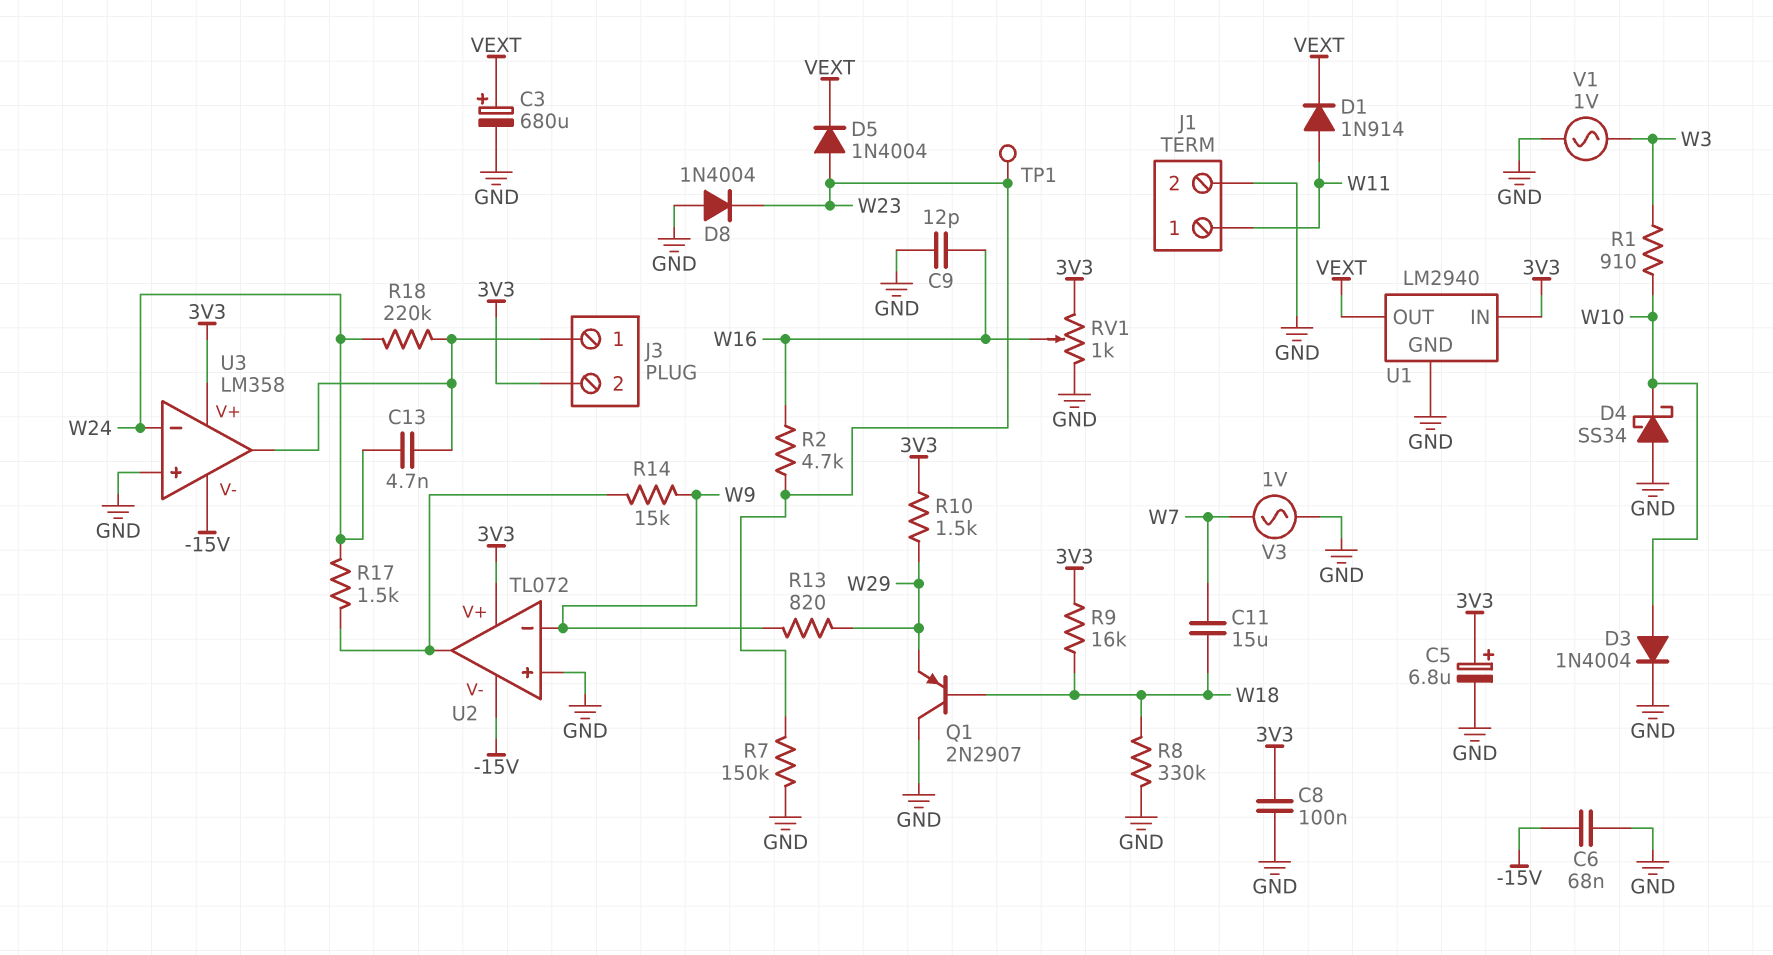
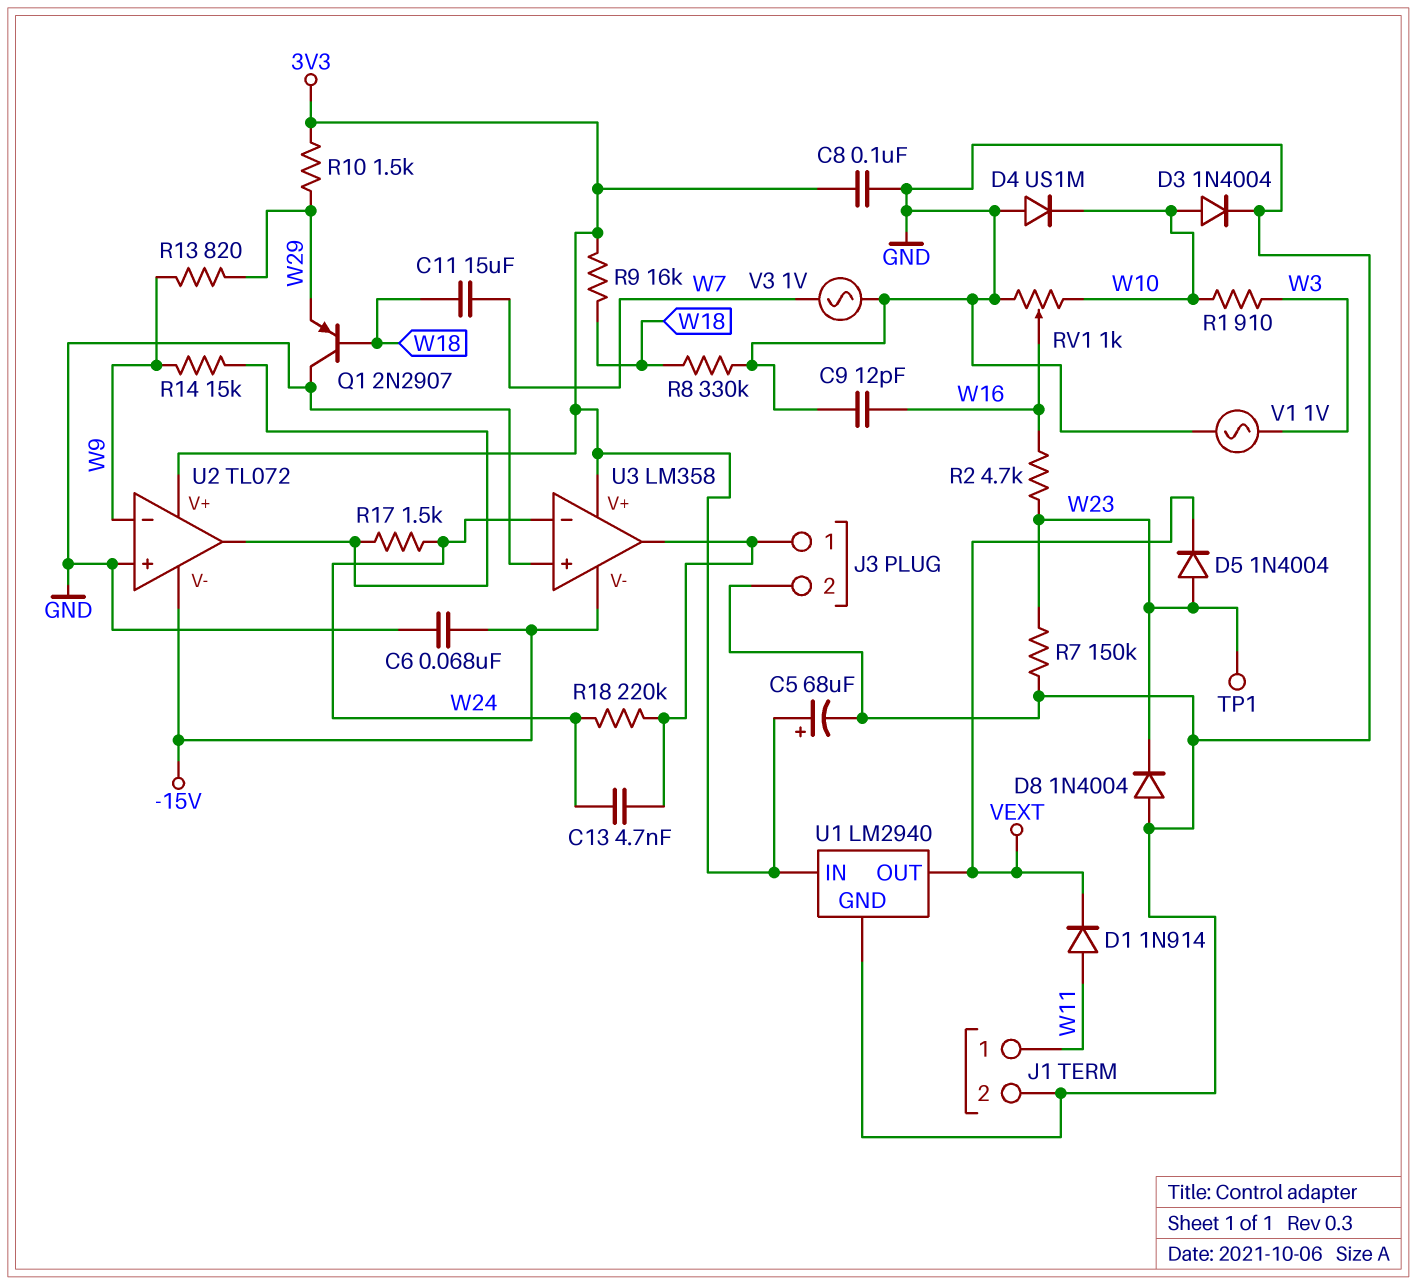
C3: 680uF (plus VEXT, minus GND) -> none
C5: 6.8uF (plus 3V3, minus GND) -> 68uF (plus 3V3, minus GND)
D4: schottky SS34 (A GND, K W10) -> diode US1M (A GND, K W10)
J3 pin 2: 3V3 -> GND
RV1: 1k (3V3, GND, wiper W16) -> 1k (GND, W10, wiper W16)

